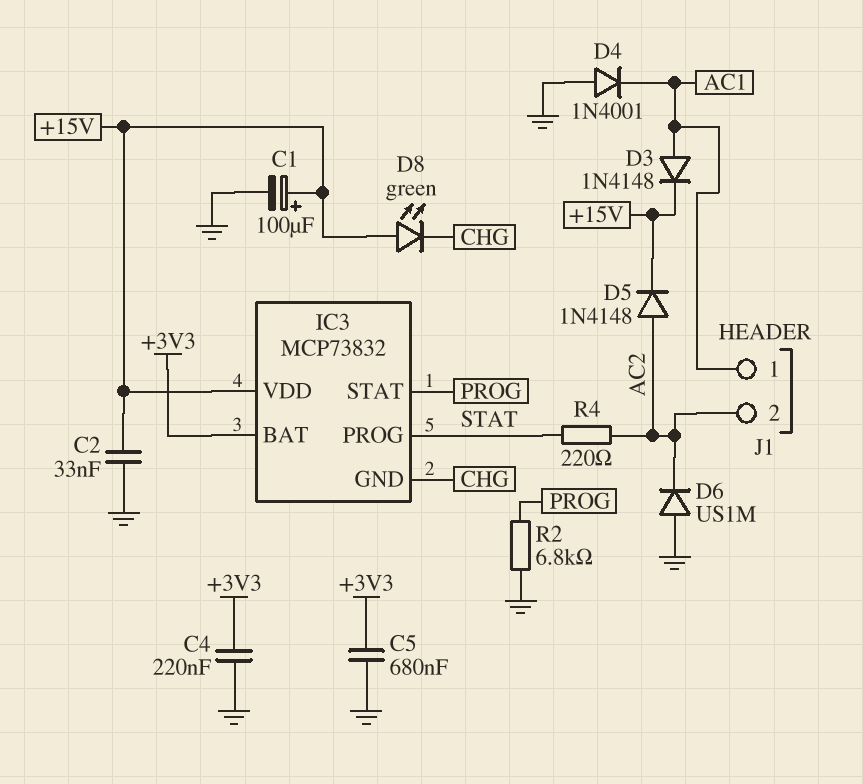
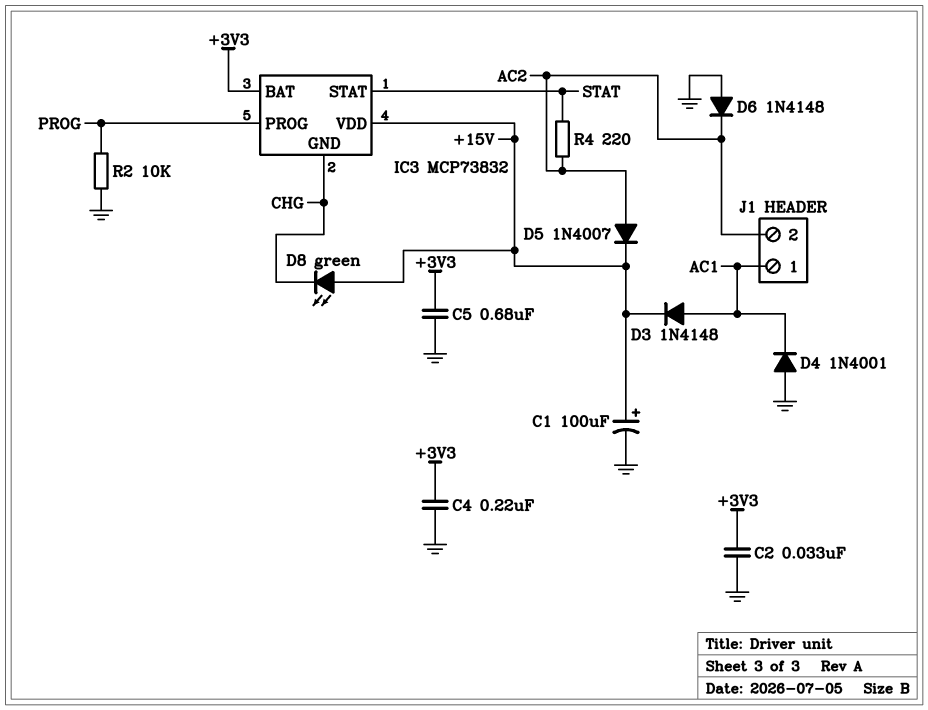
C2: 33nF (+15V, GND) -> 33nF (+3V3, GND)
D5: diode 1N4148 (A AC2, K +15V) -> diode 1N4007 (A AC2, K +15V)
D6: diode US1M (A GND, K AC2) -> diode 1N4148 (A GND, K AC2)
IC3 pin PROG: STAT -> PROG
IC3 pin STAT: PROG -> STAT
R2: 6.8k (GND, PROG) -> 10k (GND, PROG)

